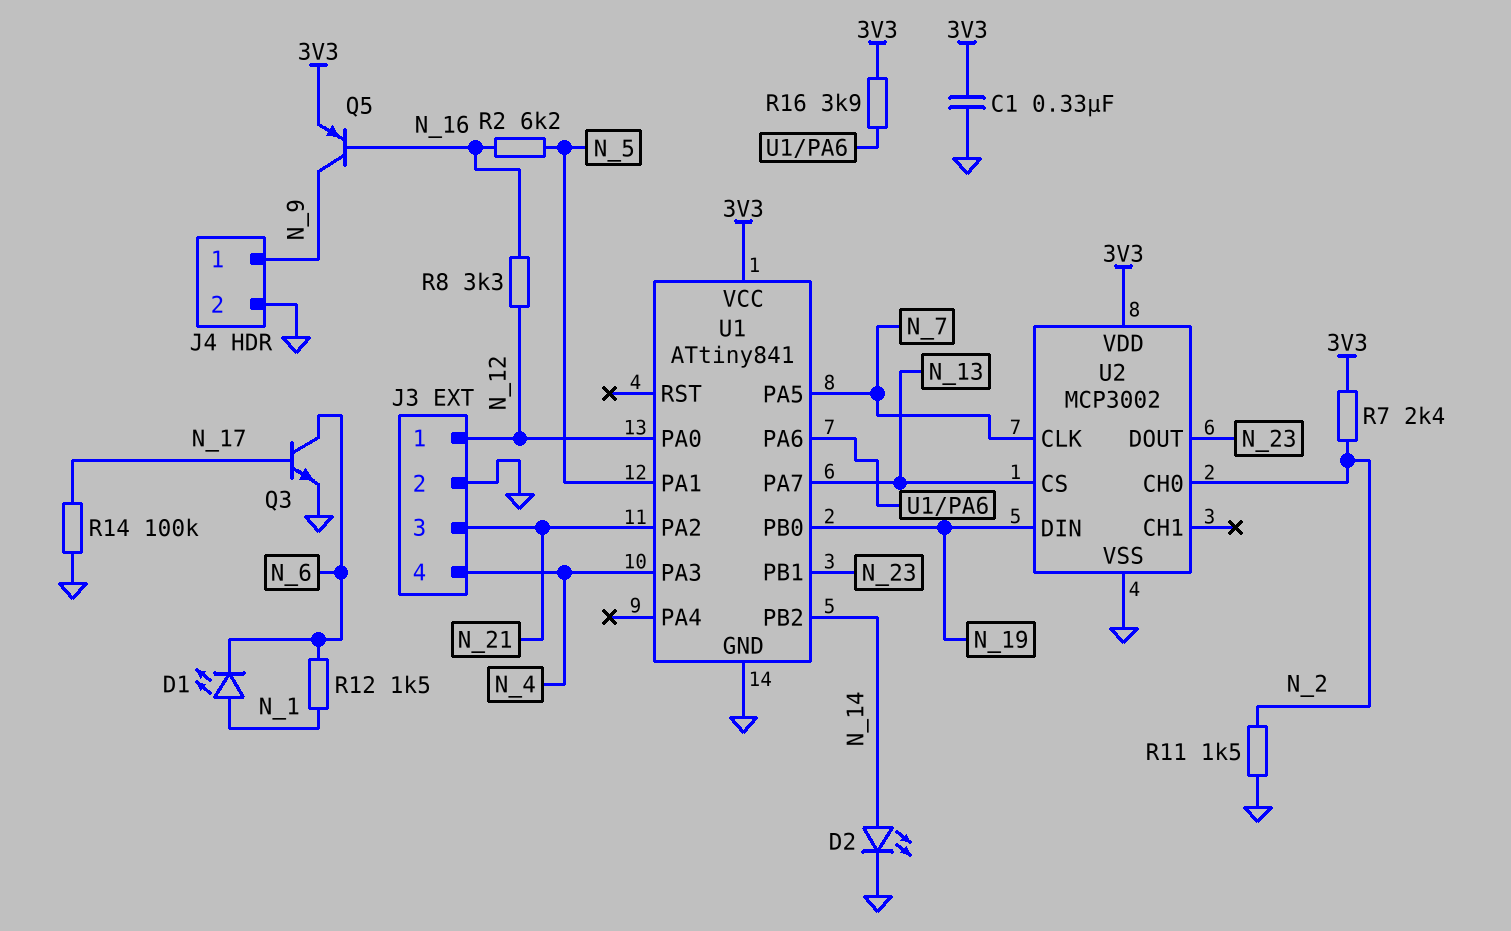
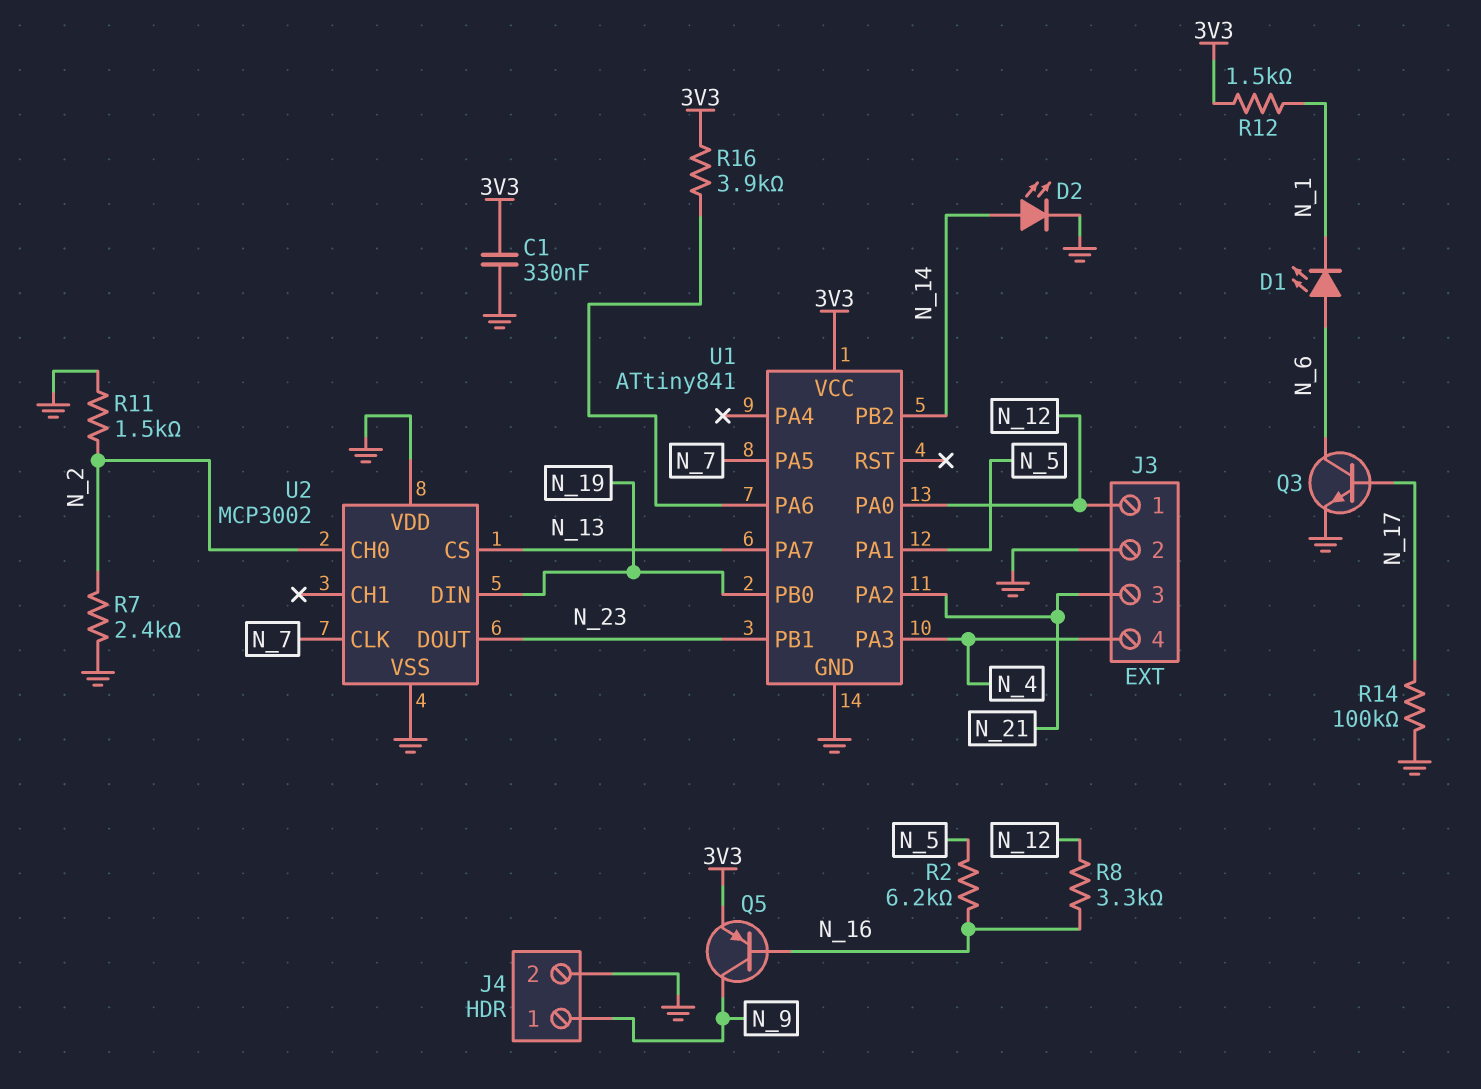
D1: LED (A N_1, K N_6) -> LED (A N_6, K N_1)
R7: 2.4k (3V3, N_2) -> 2.4k (GND, N_2)
R12: 1.5k (N_1, N_6) -> 1.5k (3V3, N_1)
U2 pin VDD: 3V3 -> GND

